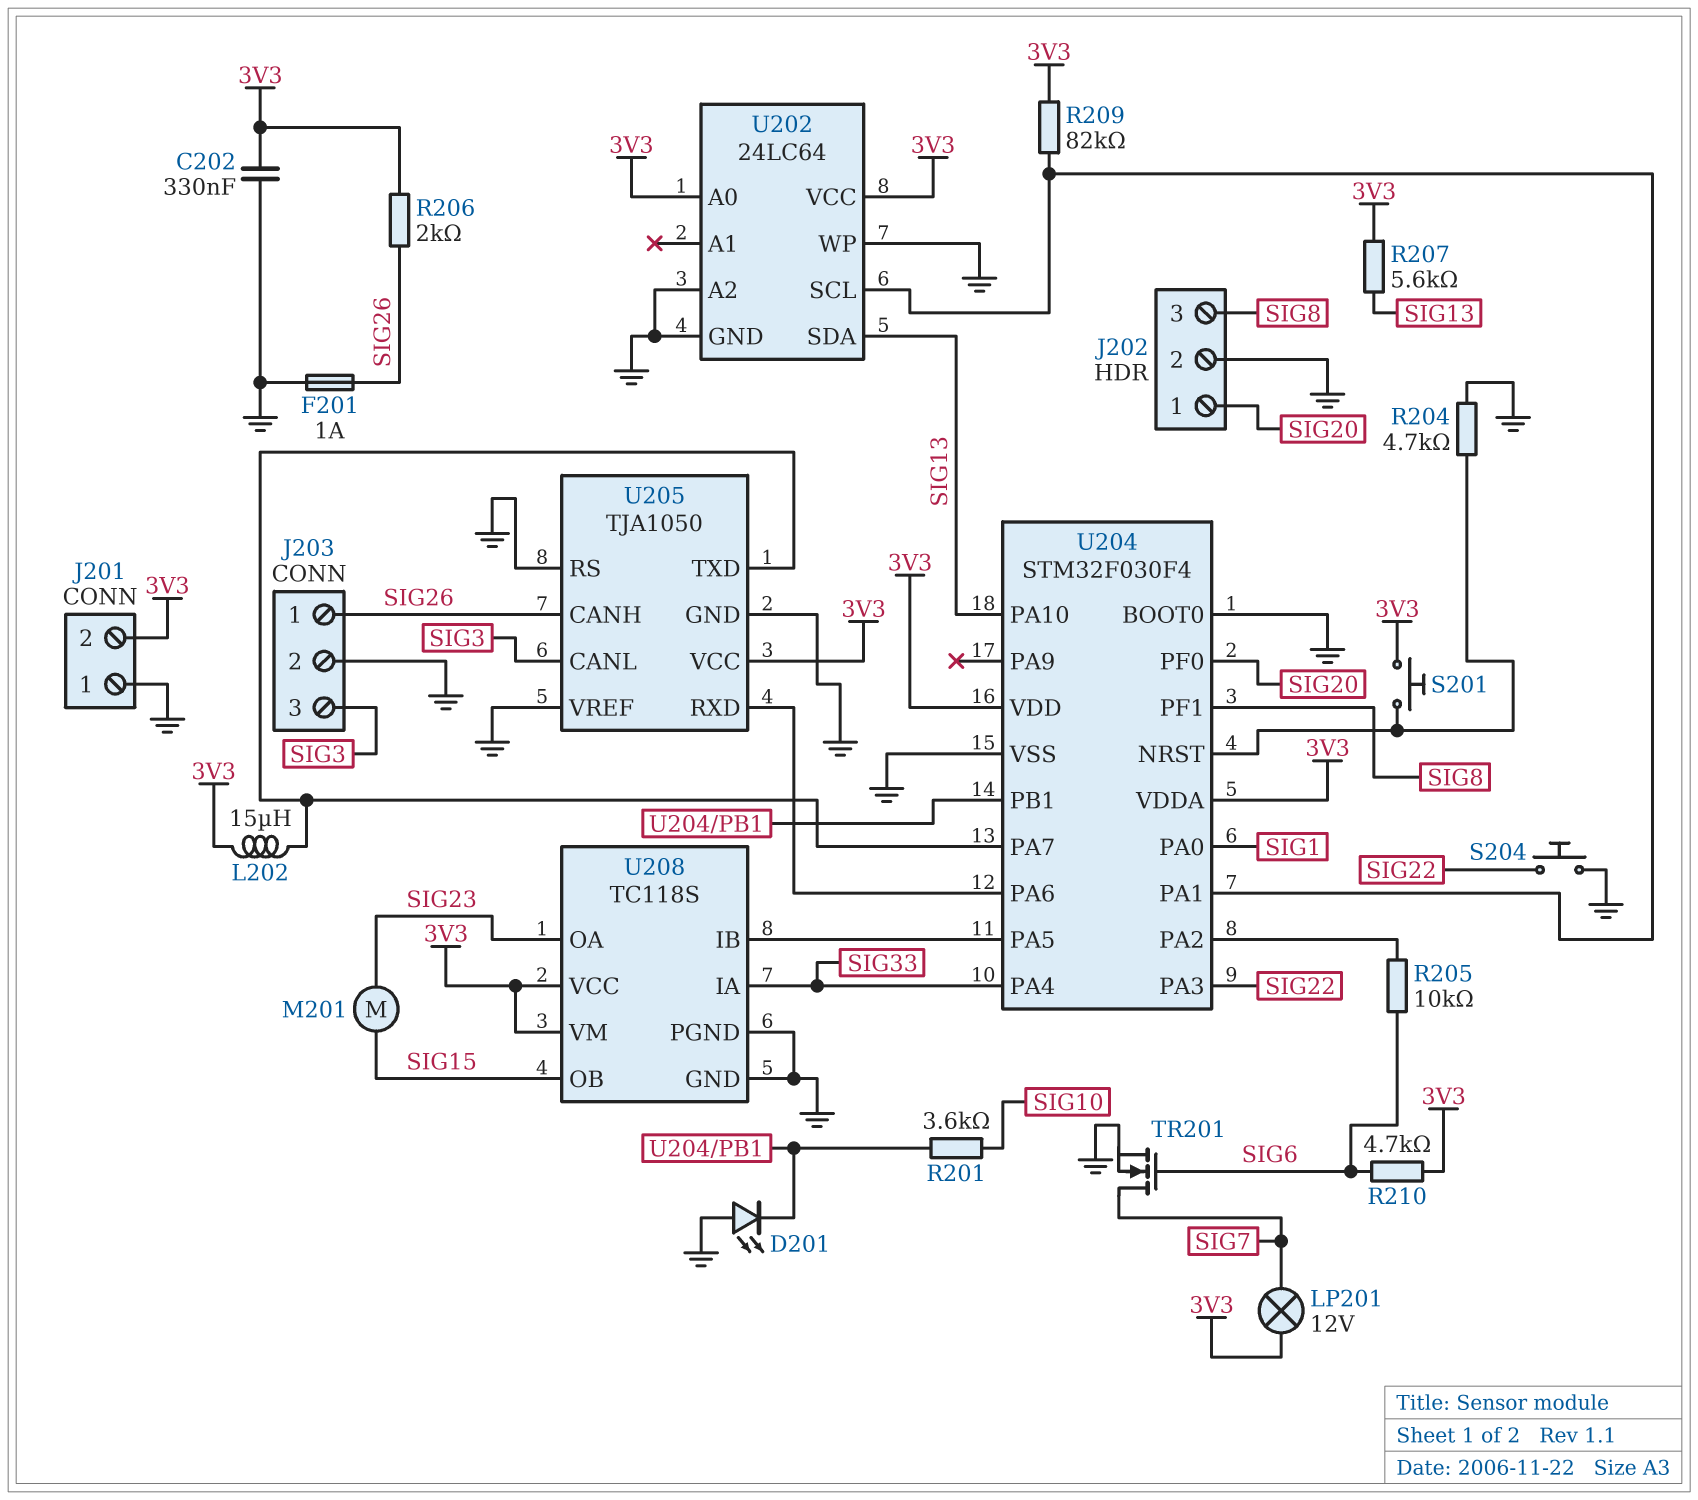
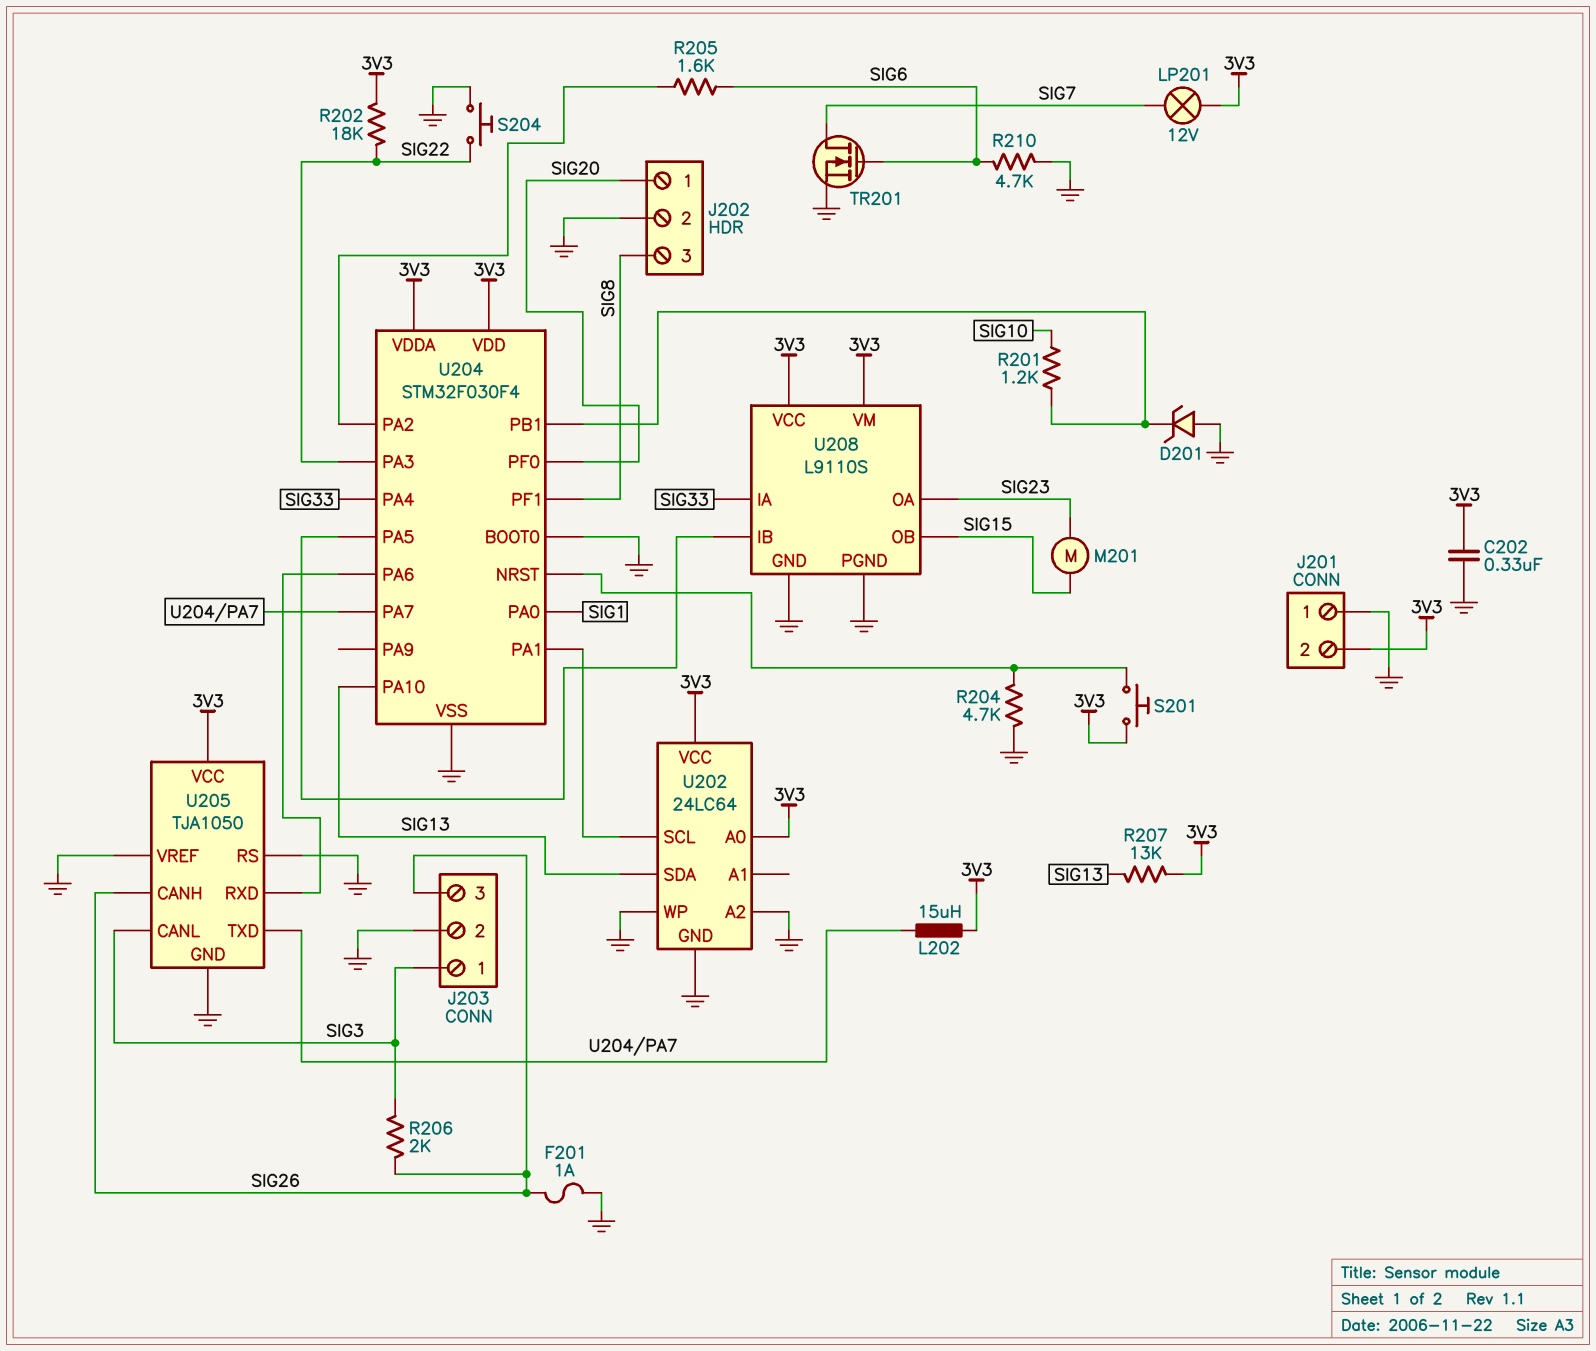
D201: LED (A GND, K U204/PB1) -> zener (A GND, K U204/PB1)
J203 pin 1: SIG26 -> SIG3
J203 pin 3: SIG3 -> SIG26
R201: 3.6k (SIG10, U204/PB1) -> 1.2k (SIG10, U204/PB1)
R202: none -> 18k (3V3, SIG22)
R205: 10k (SIG6, U204/PA2) -> 1.6k (SIG6, U204/PA2)
R206: 2k (3V3, SIG26) -> 2k (SIG3, SIG26)
R207: 5.6k (3V3, SIG13) -> 13k (3V3, SIG13)
R209: 82k (3V3, U202/SCL) -> none
R210: 4.7k (3V3, SIG6) -> 4.7k (GND, SIG6)
U208: TC118S -> L9110S

